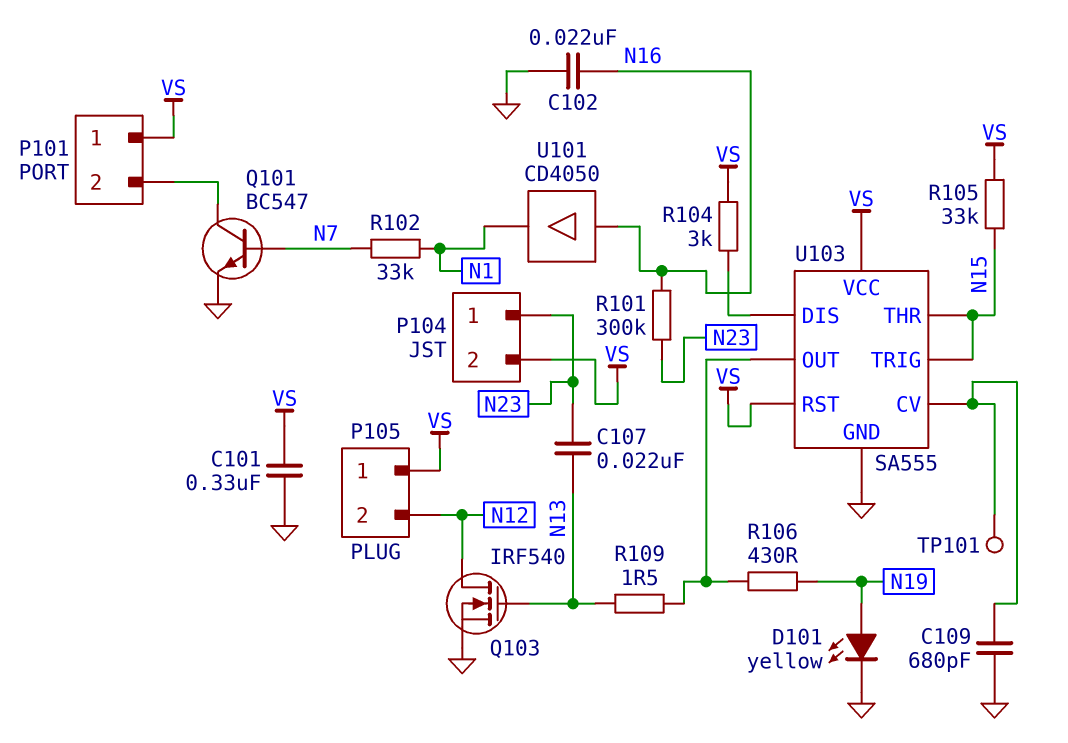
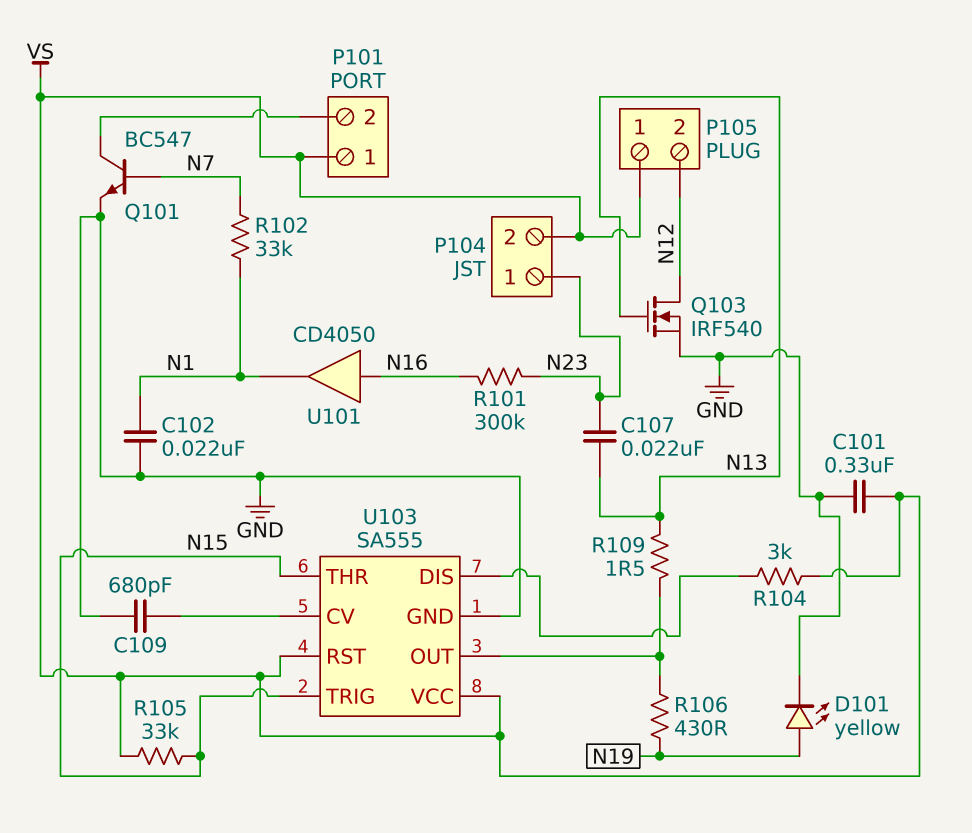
C102: 22nF (GND, N16) -> 22nF (GND, N1)
TP101: test point (U103/CV) -> none

